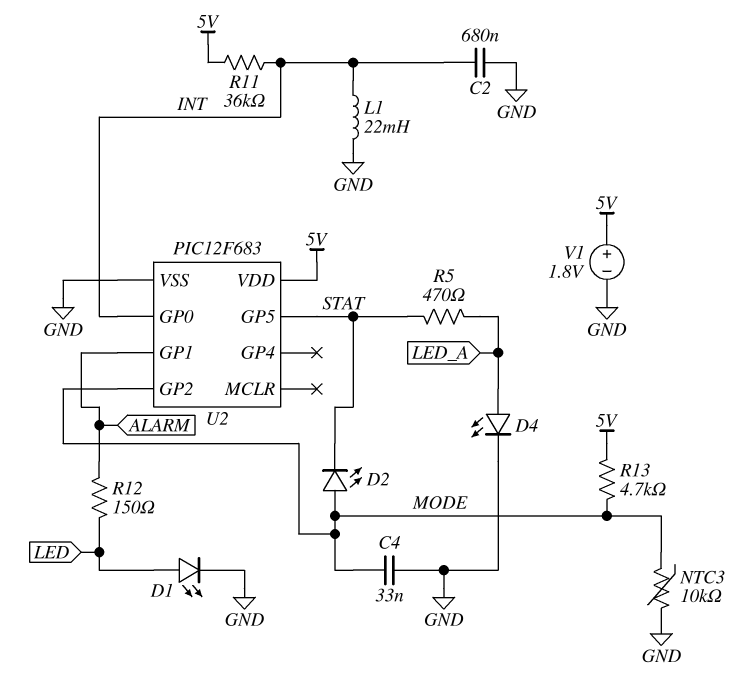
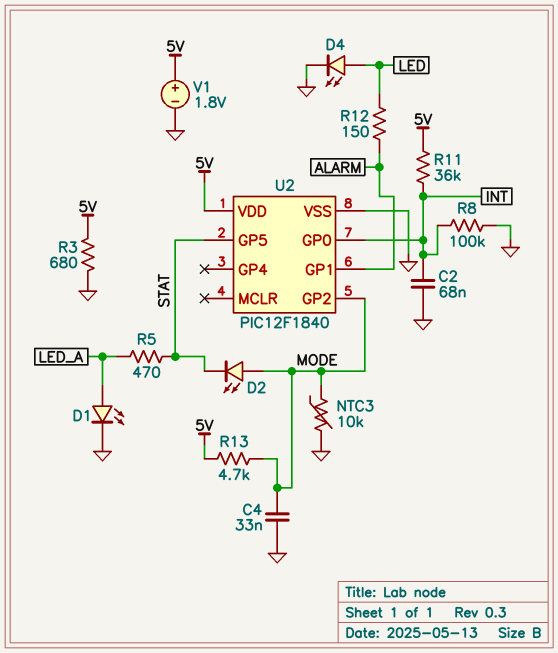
C2: 680nF (GND, INT) -> 68nF (GND, INT)
D1: LED (A LED, K GND) -> LED (A LED_A, K GND)
D4: LED (A LED_A, K GND) -> LED (A LED, K GND)
L1: 22mH (GND, INT) -> none
R3: none -> 680 (5V, GND)
R8: none -> 100k (GND, INT)
U2: PIC12F683 -> PIC12F1840

